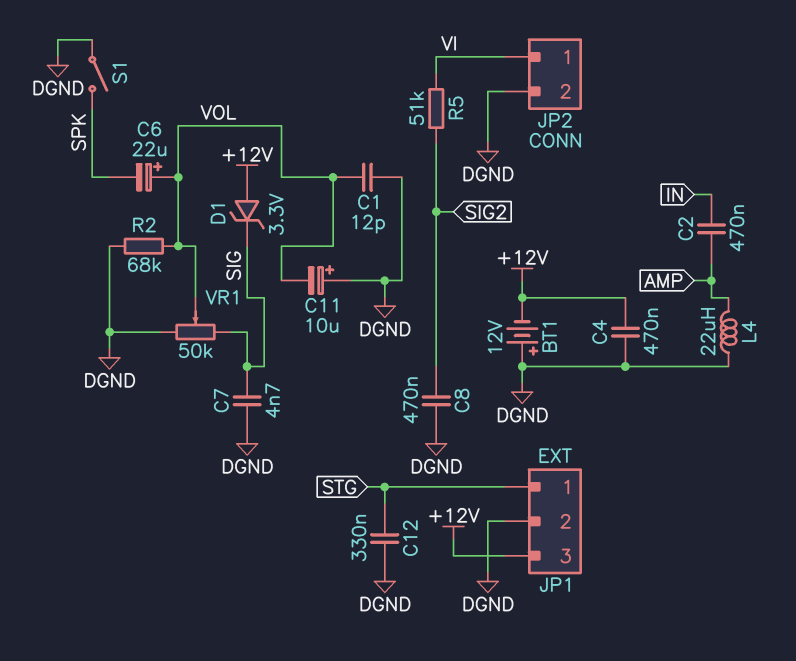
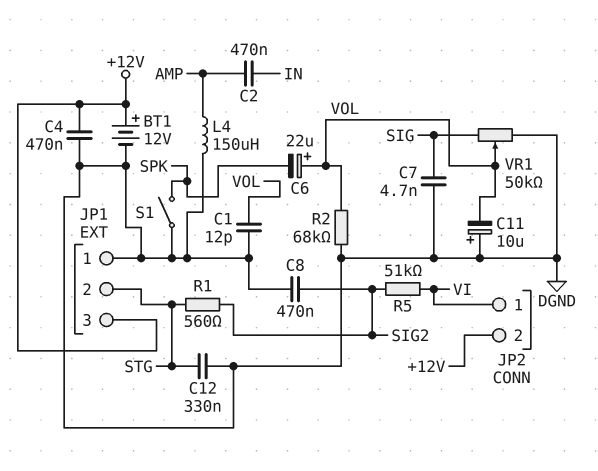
BT1: 12V (plus DGND, minus +12V) -> 12V (plus +12V, minus DGND)
D1: zener 3.3V (A +12V, K SIG) -> none
JP1 pin 1: STG -> DGND
JP1 pin 2: DGND -> STG
JP2 pin 2: DGND -> +12V
L4: 22uH (AMP, DGND) -> 150uH (AMP, DGND)
R1: none -> 560 (SIG2, STG)

